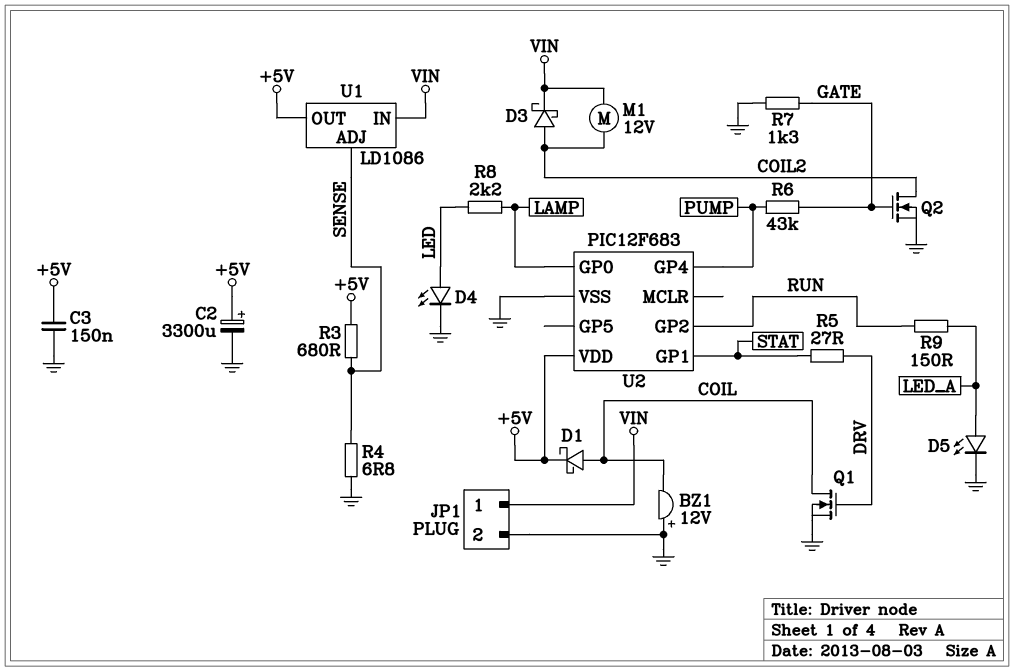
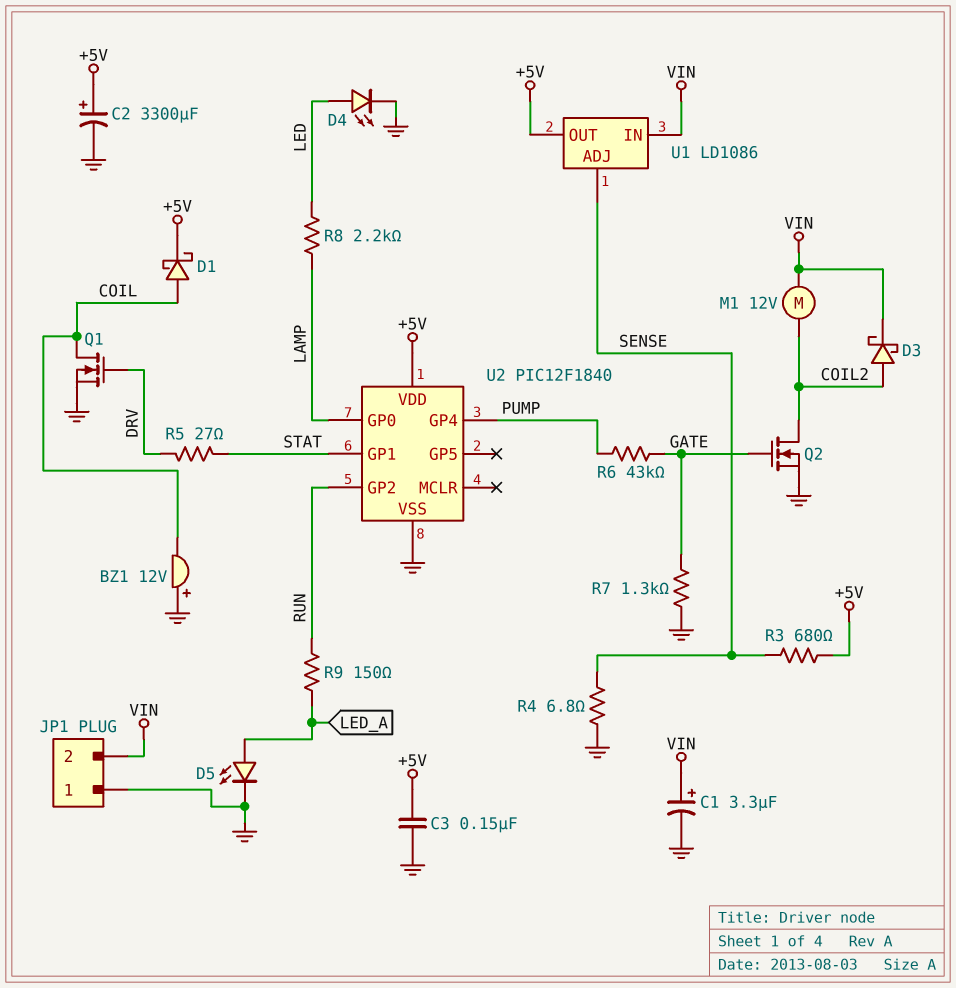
C1: none -> 3.3uF (plus VIN, minus GND)
JP1 pin 1: VIN -> GND
JP1 pin 2: GND -> VIN
U2: PIC12F683 -> PIC12F1840

